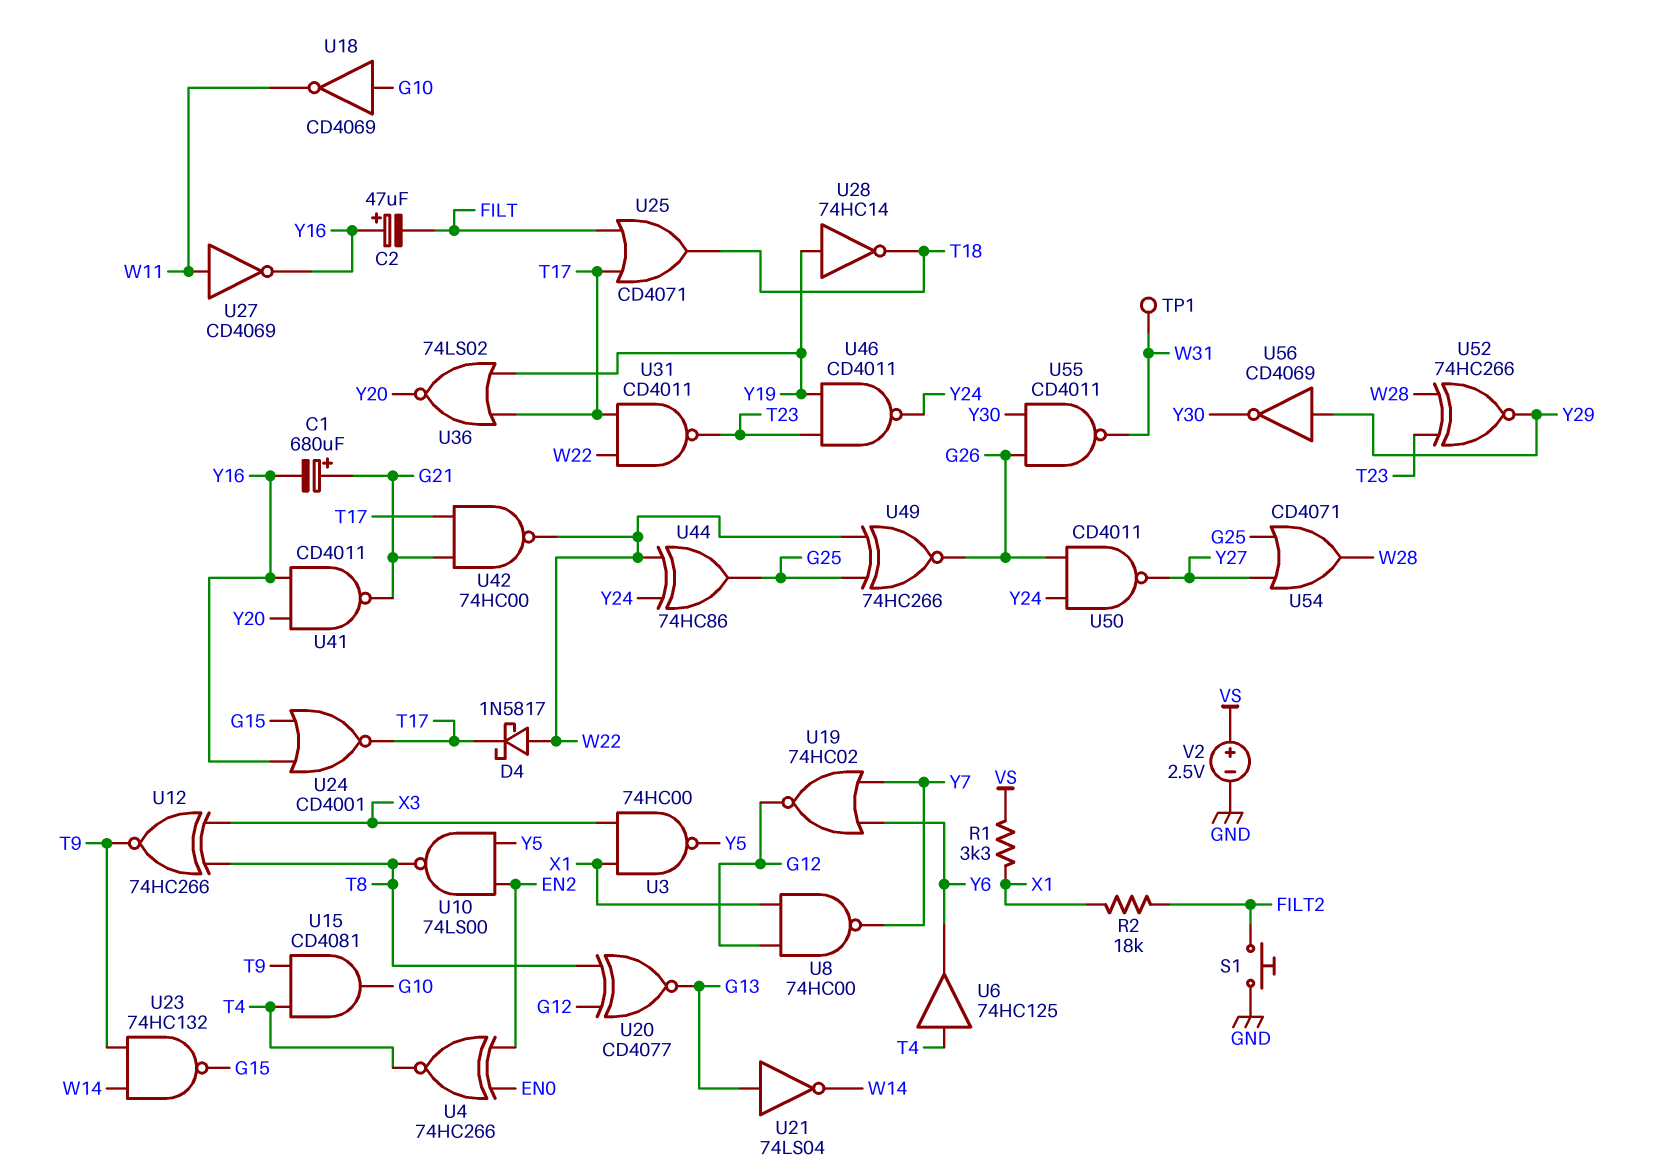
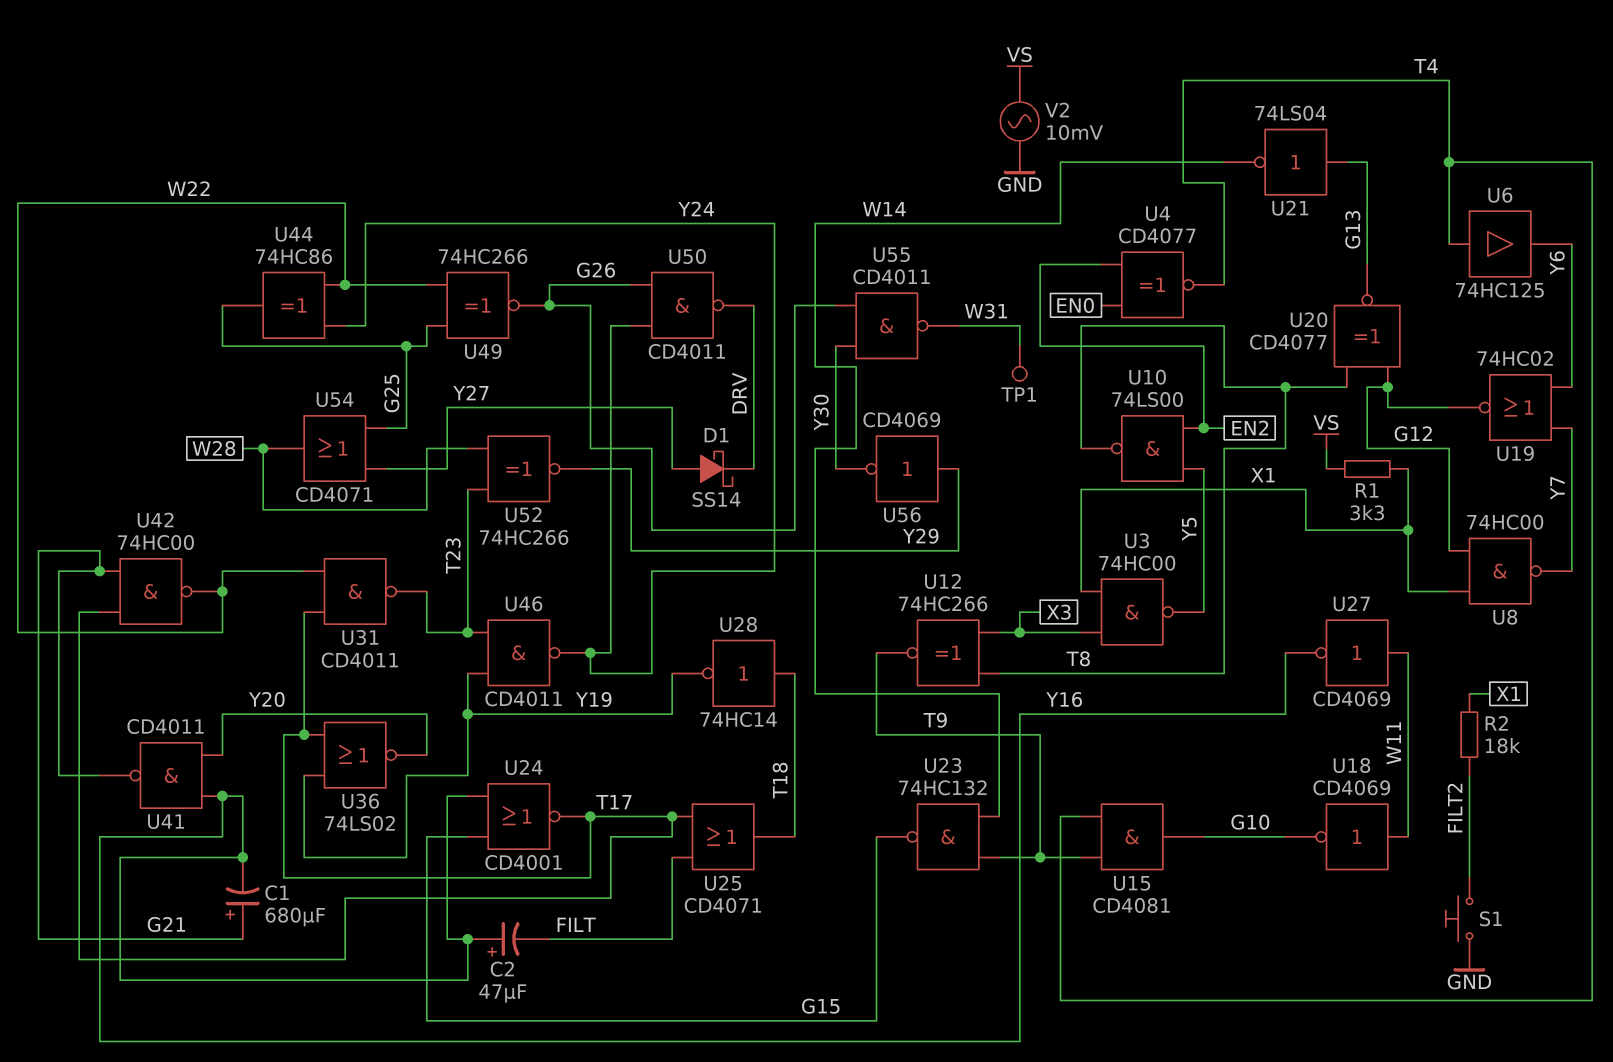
D1: none -> schottky SS14 (A Y27, K DRV)
D4: schottky 1N5817 (A W22, K T17) -> none
U4: XNOR 74HC266 (in EN0, in EN2, out T4) -> XNOR CD4077 (in EN0, in EN2, out T4)
U18: NOT CD4069 (in G10, out W11) -> NOT CD4069 (in W11, out G10)
U28: NOT 74HC14 (in Y19, out T18) -> NOT 74HC14 (in T18, out Y19)
U50: NAND CD4011 (in G26, in Y24, out Y27) -> NAND CD4011 (in G26, in Y24, out DRV)
V2: 2.5V (plus VS, minus GND) -> AC 10mV (GND, VS)

